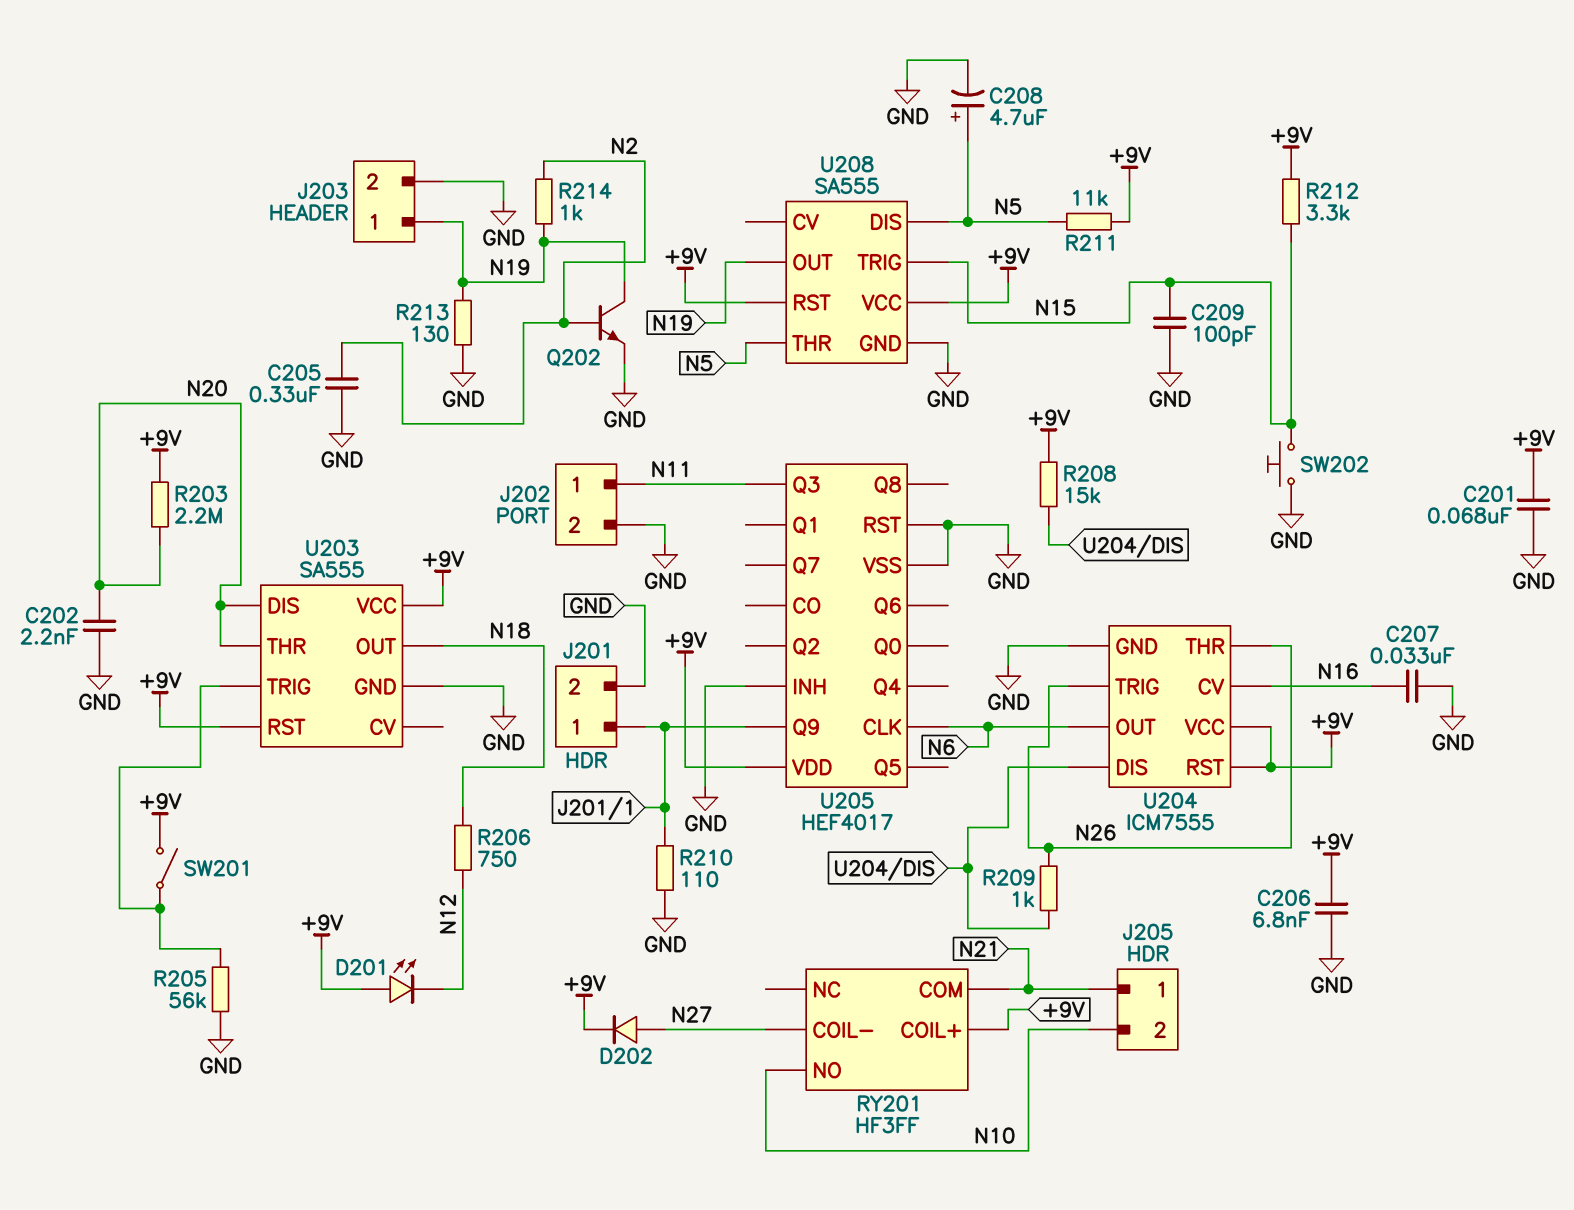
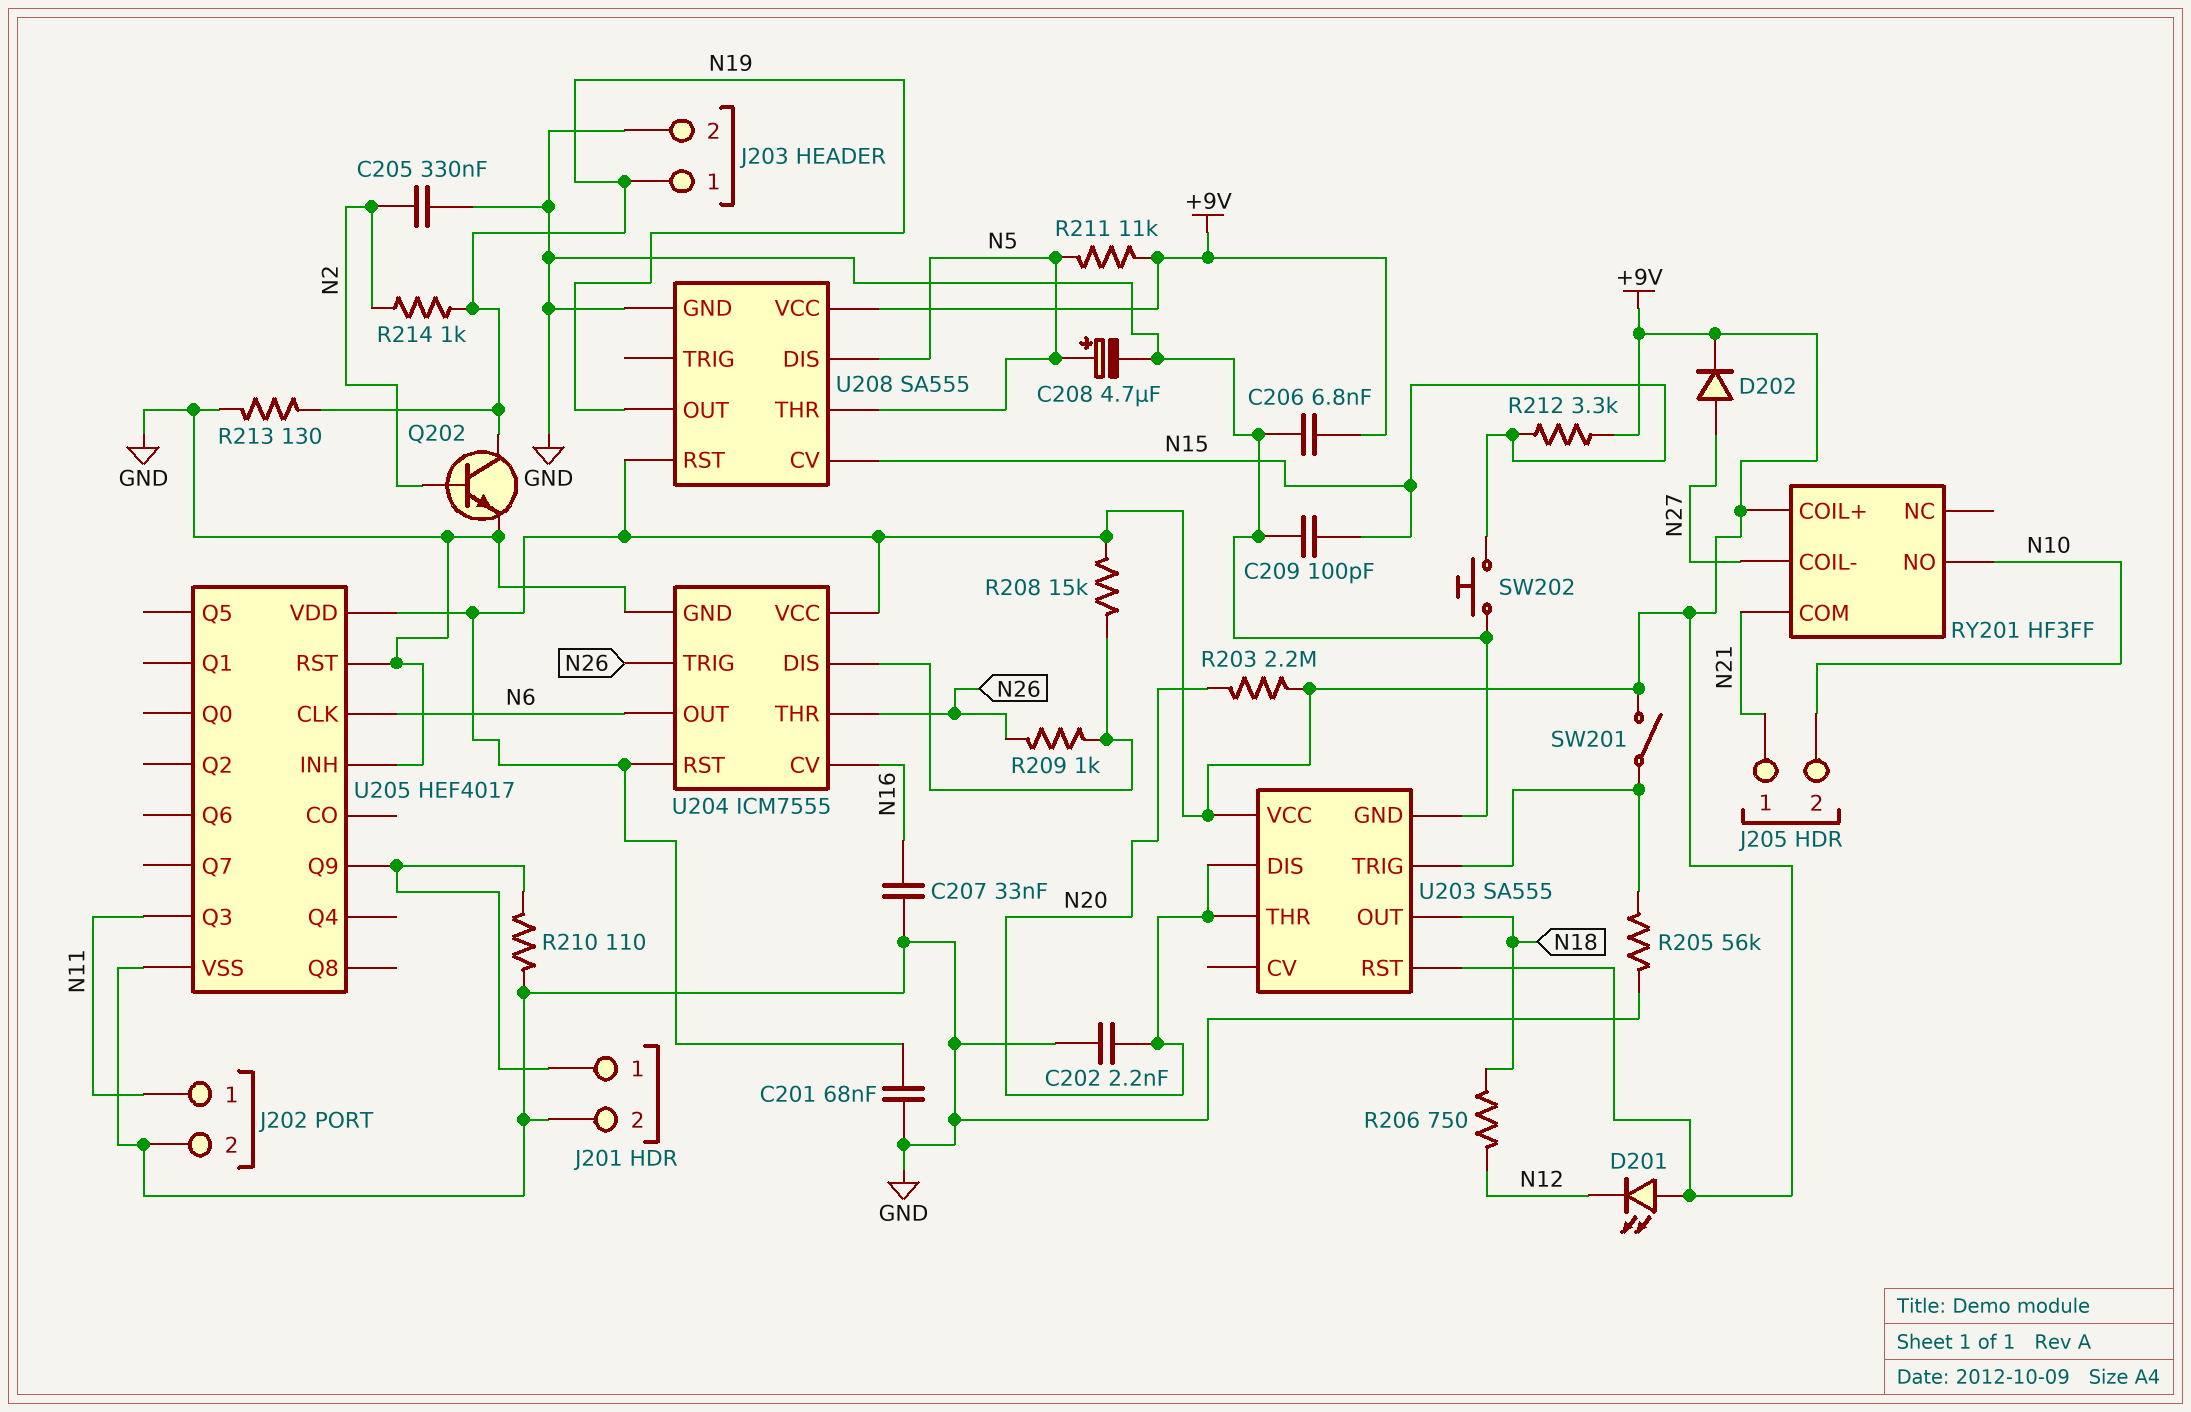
U208 pin CV: none -> N15
U208 pin TRIG: N15 -> none

